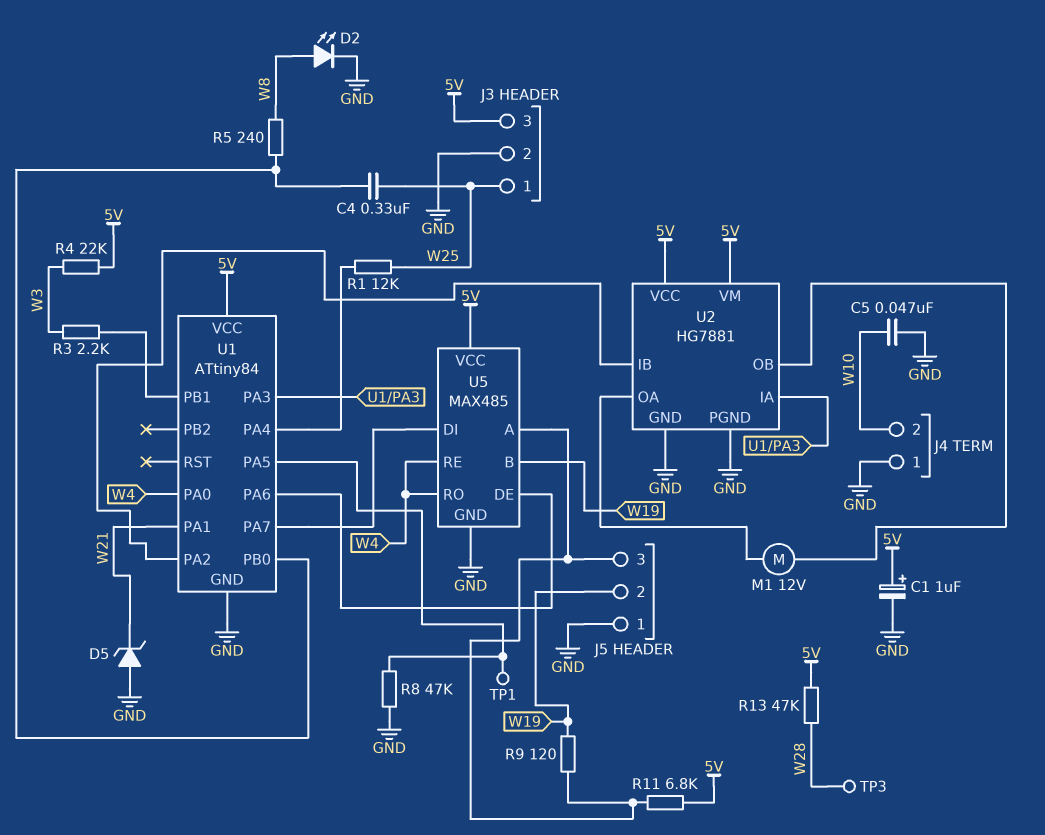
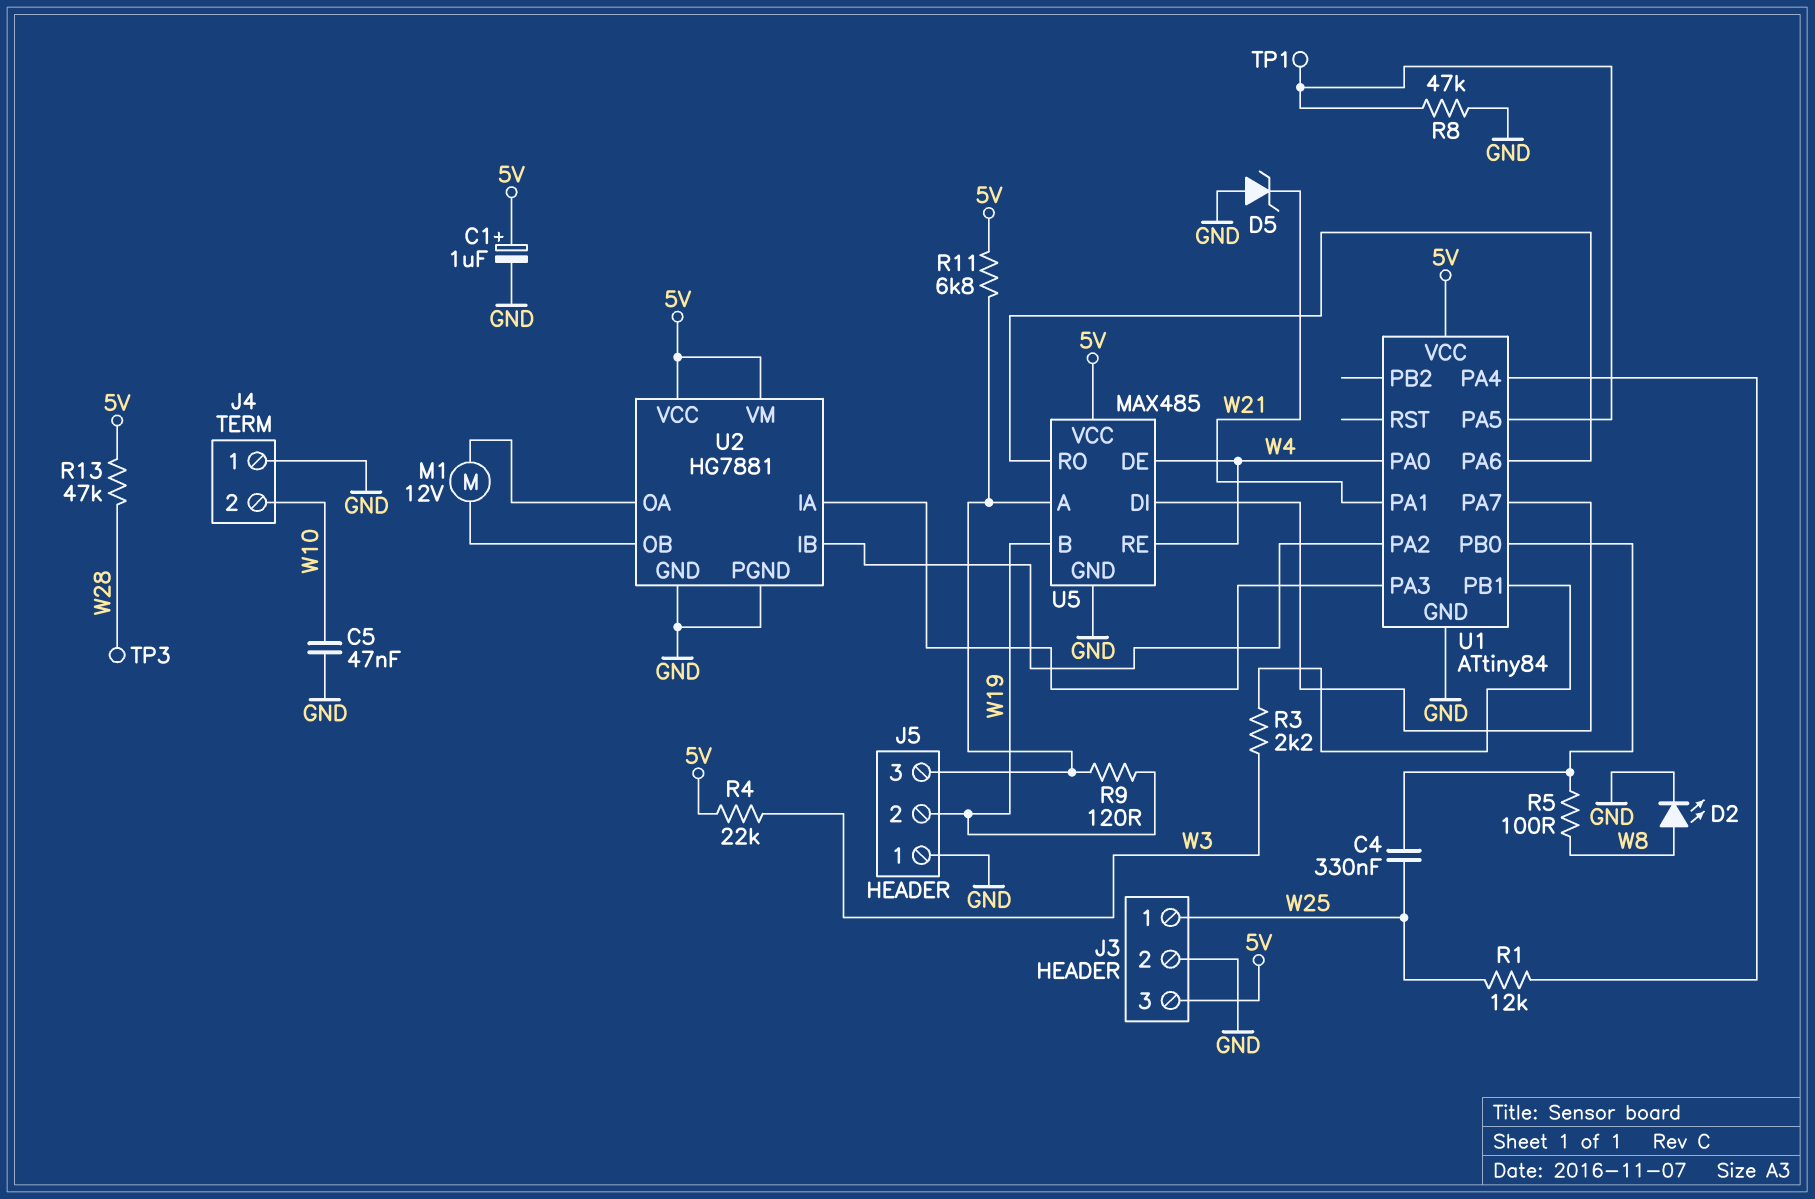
R5: 240 (U1/PB0, W8) -> 100 (U1/PB0, W8)
U5 pin DE: U1/PA6 -> W4
U5 pin RO: W4 -> U1/PA6

